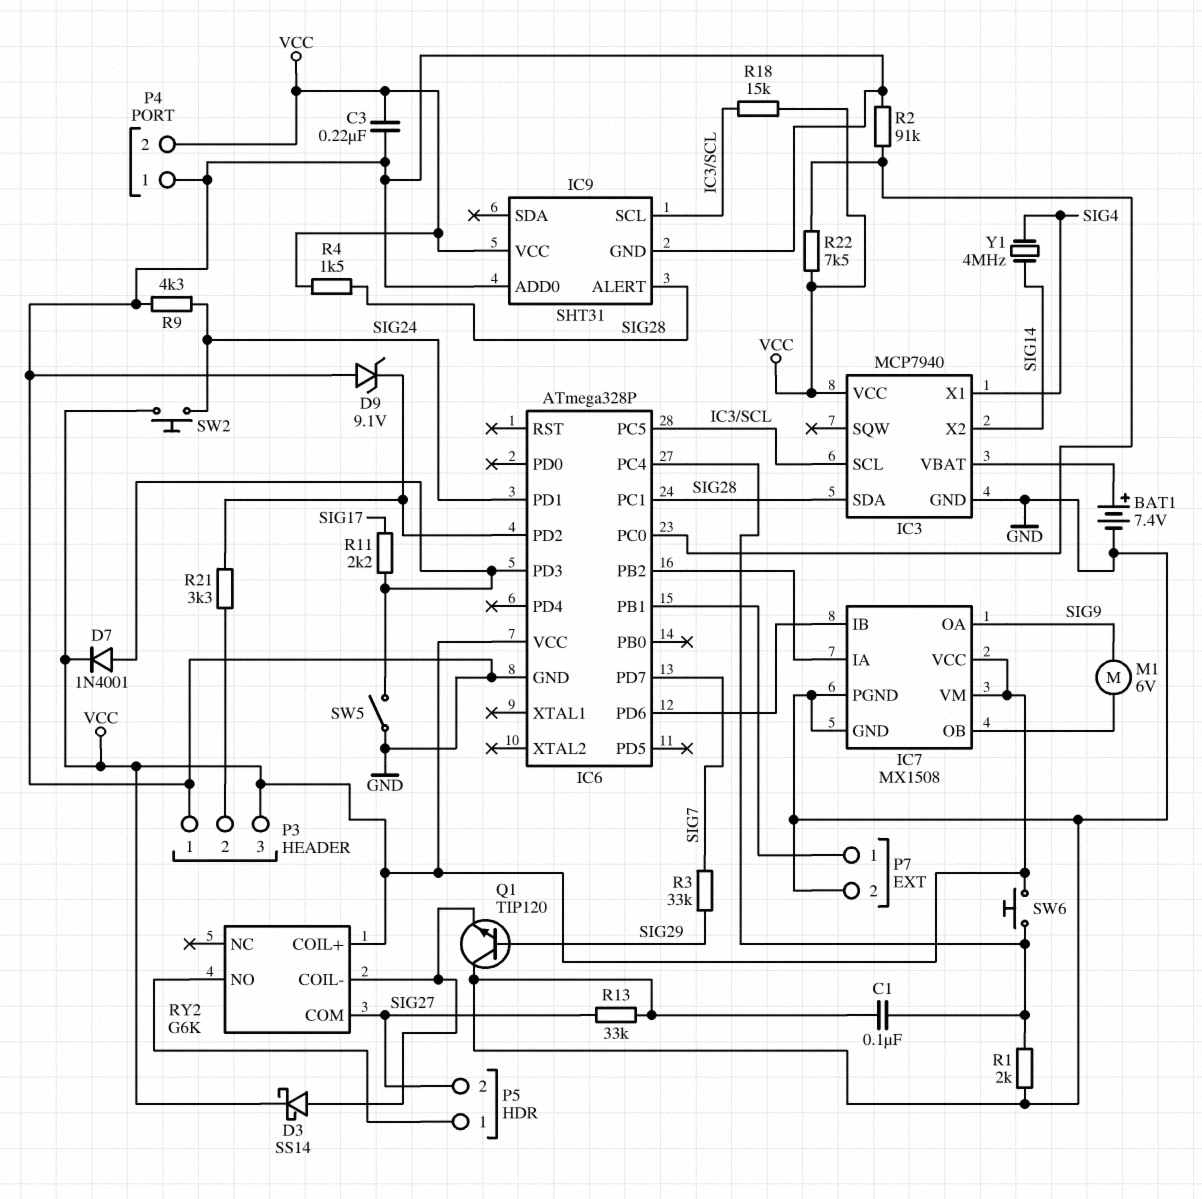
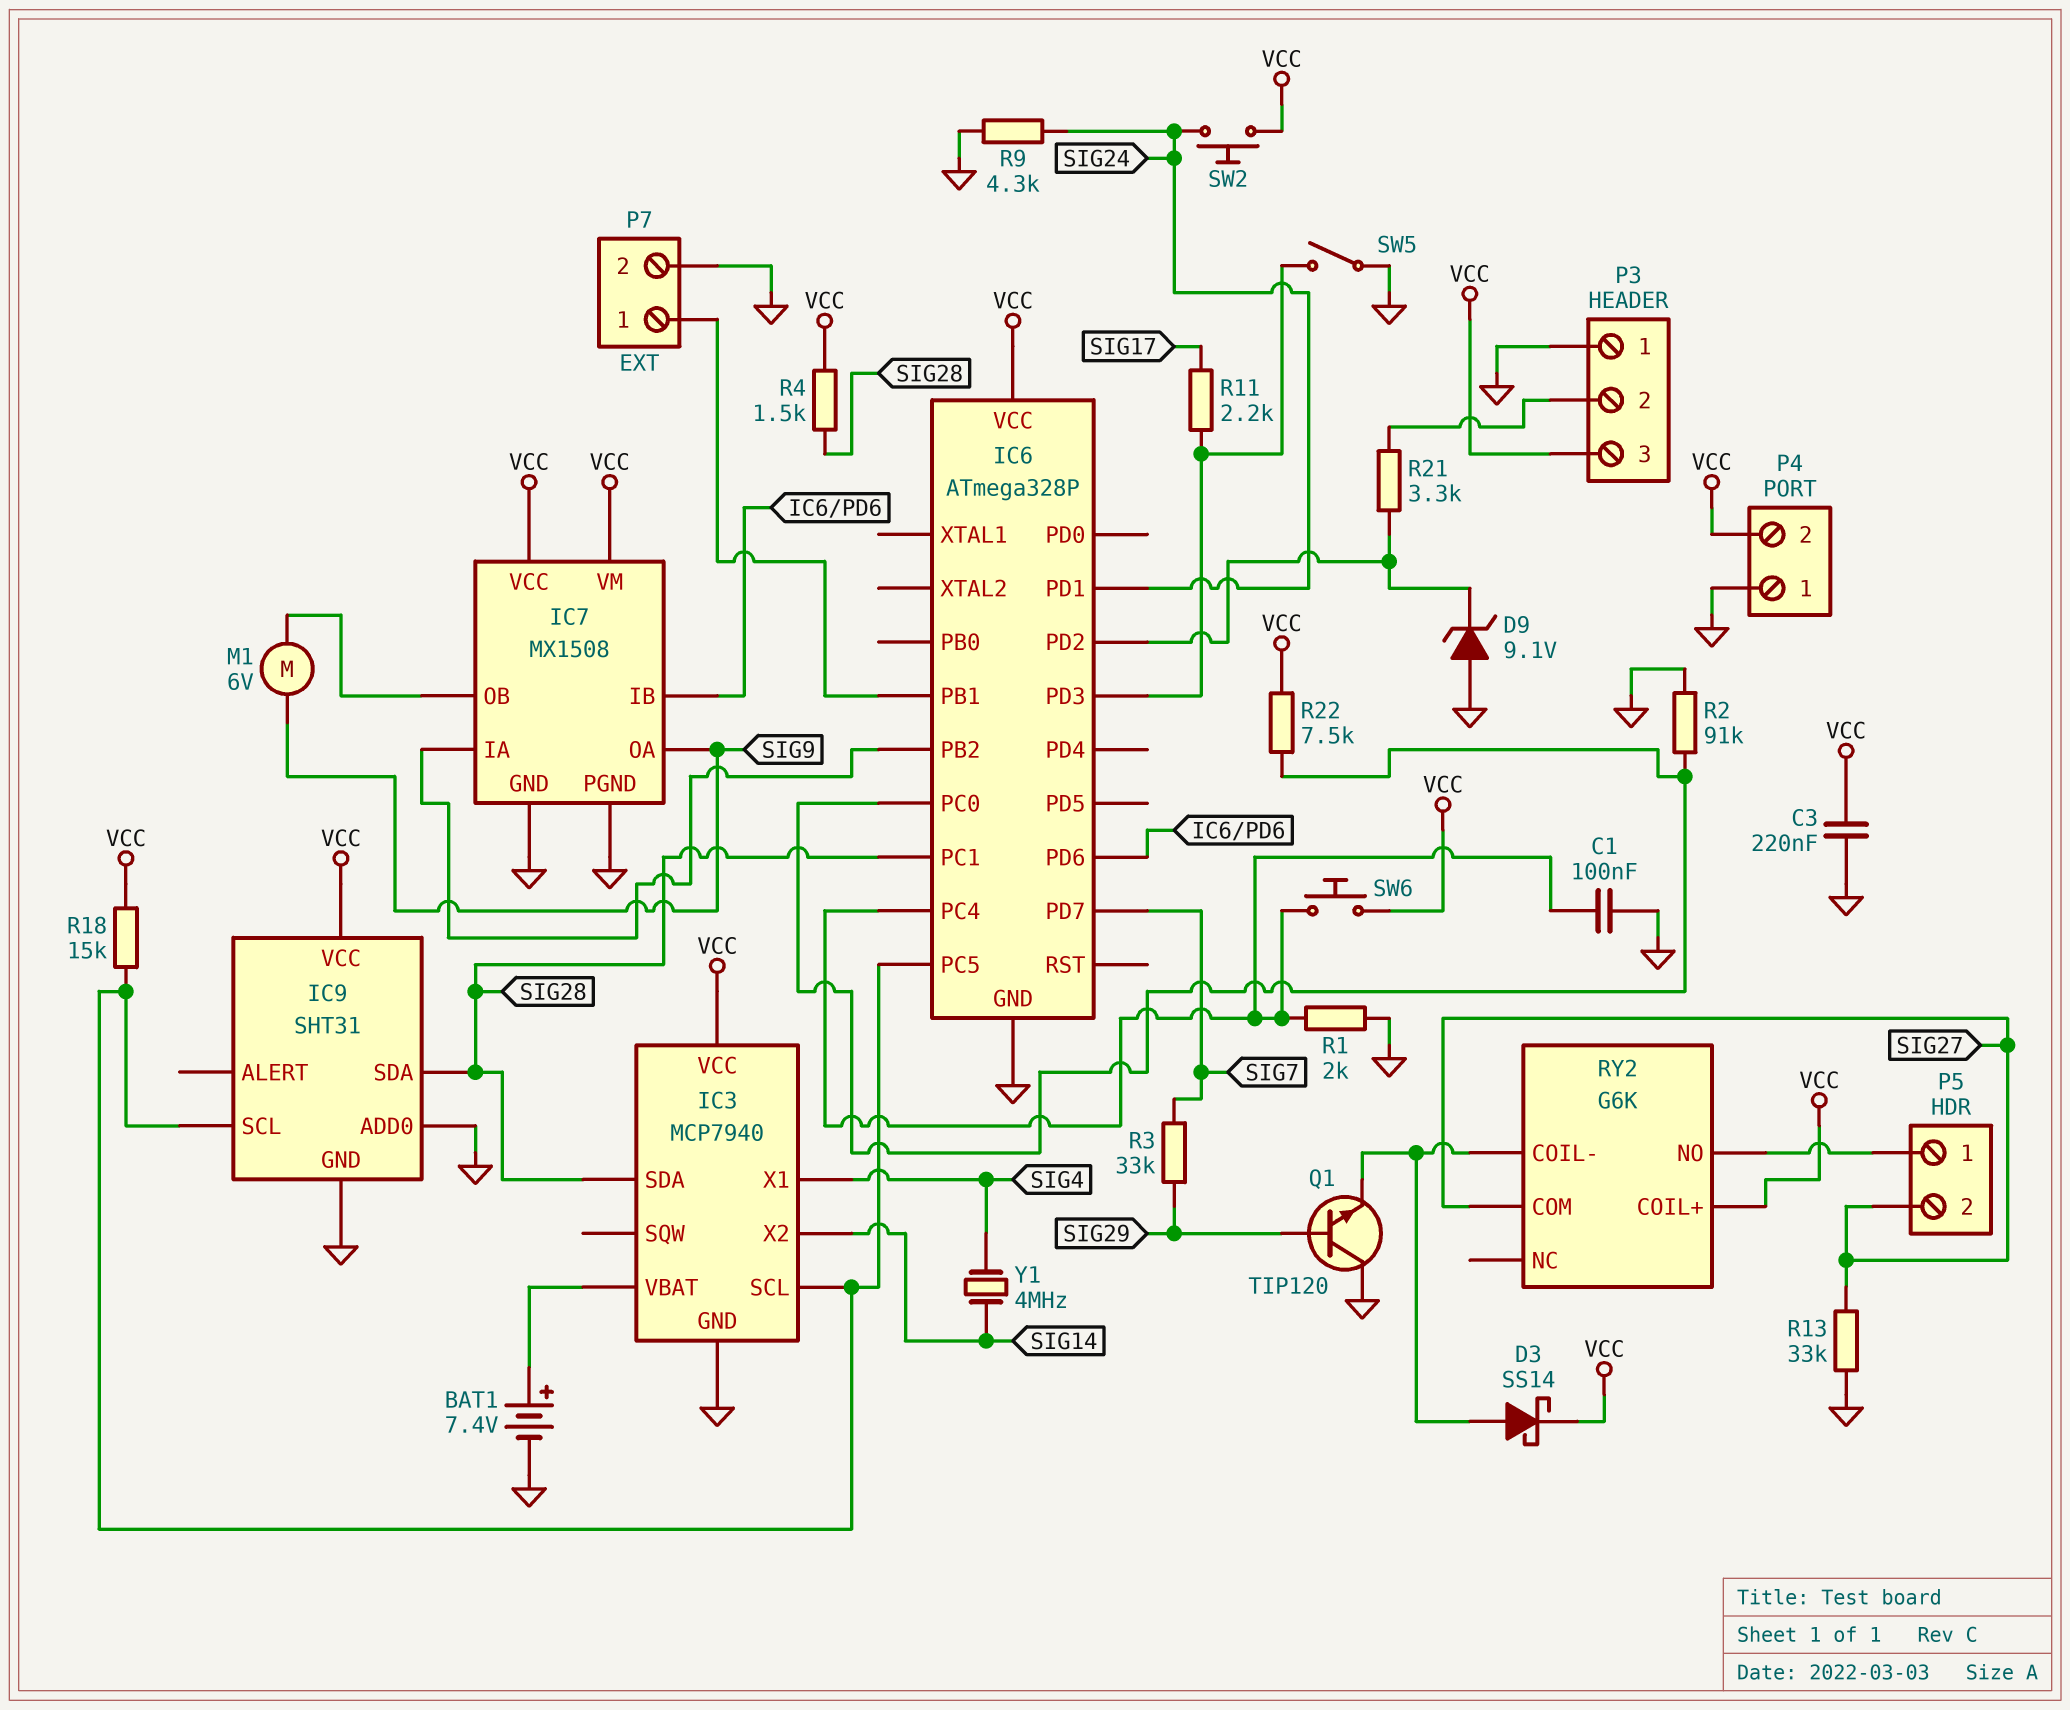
D7: diode 1N4001 (A IC6/PD3, K VCC) -> none
IC9 pin ALERT: SIG28 -> none
IC9 pin SDA: none -> SIG28

